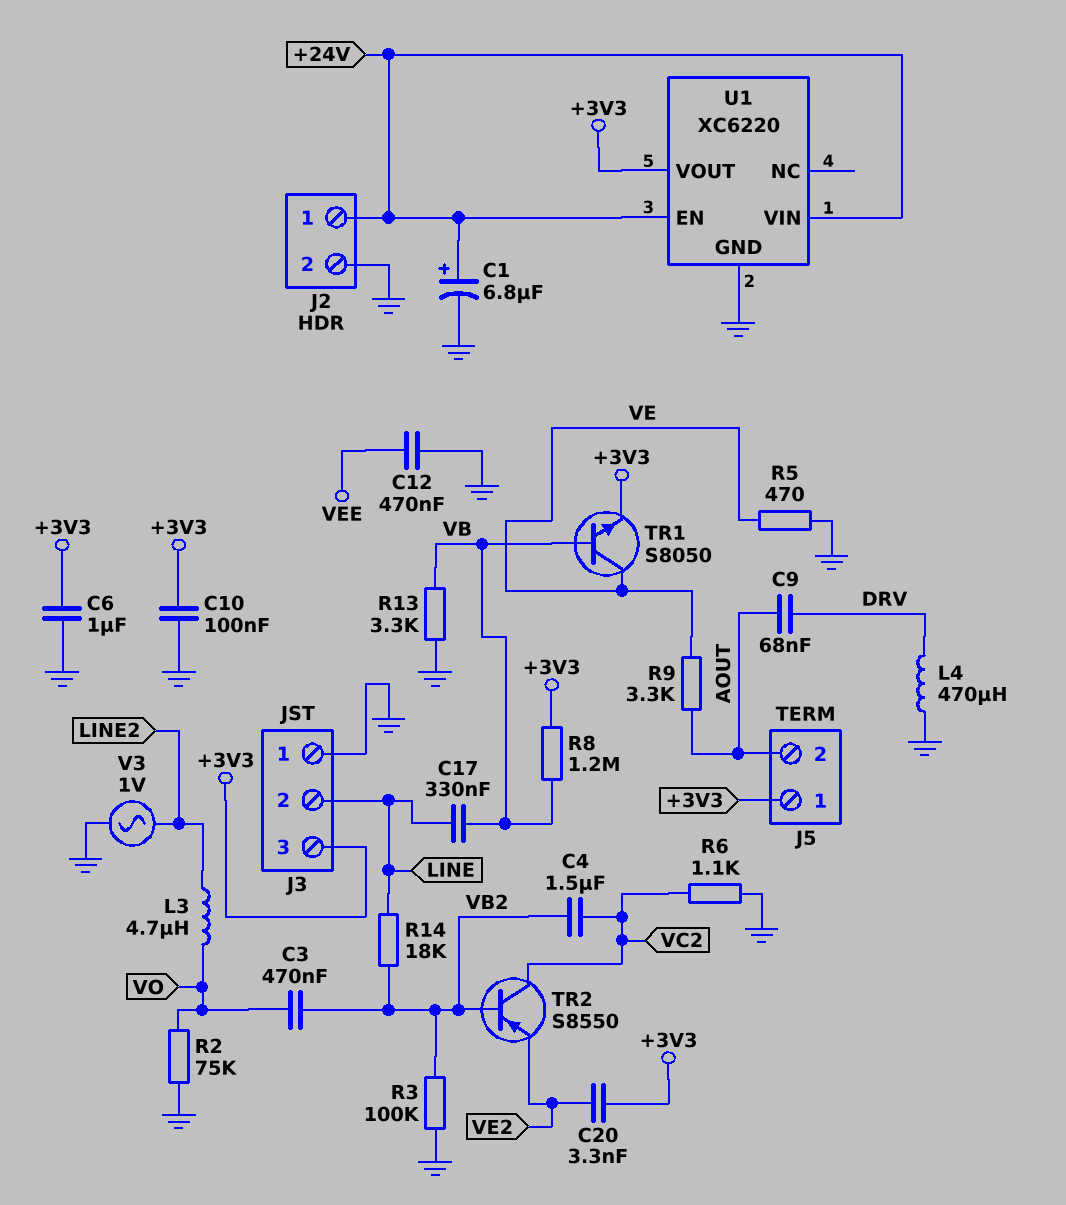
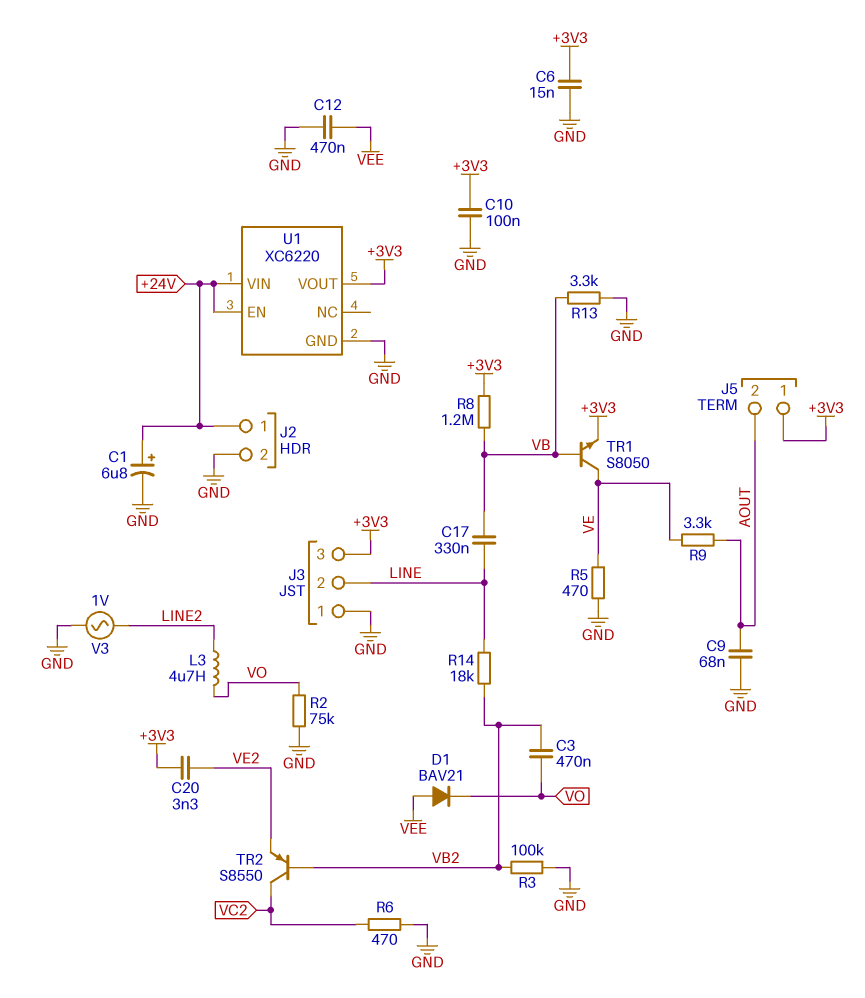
C4: 1.5uF (VB2, VC2) -> none
C6: 1uF (+3V3, GND) -> 15nF (+3V3, GND)
C9: 68nF (AOUT, DRV) -> 68nF (AOUT, GND)
D1: none -> diode BAV21 (A VEE, K VO)
L4: 470uH (DRV, GND) -> none
R6: 1.1k (GND, VC2) -> 470 (GND, VC2)

